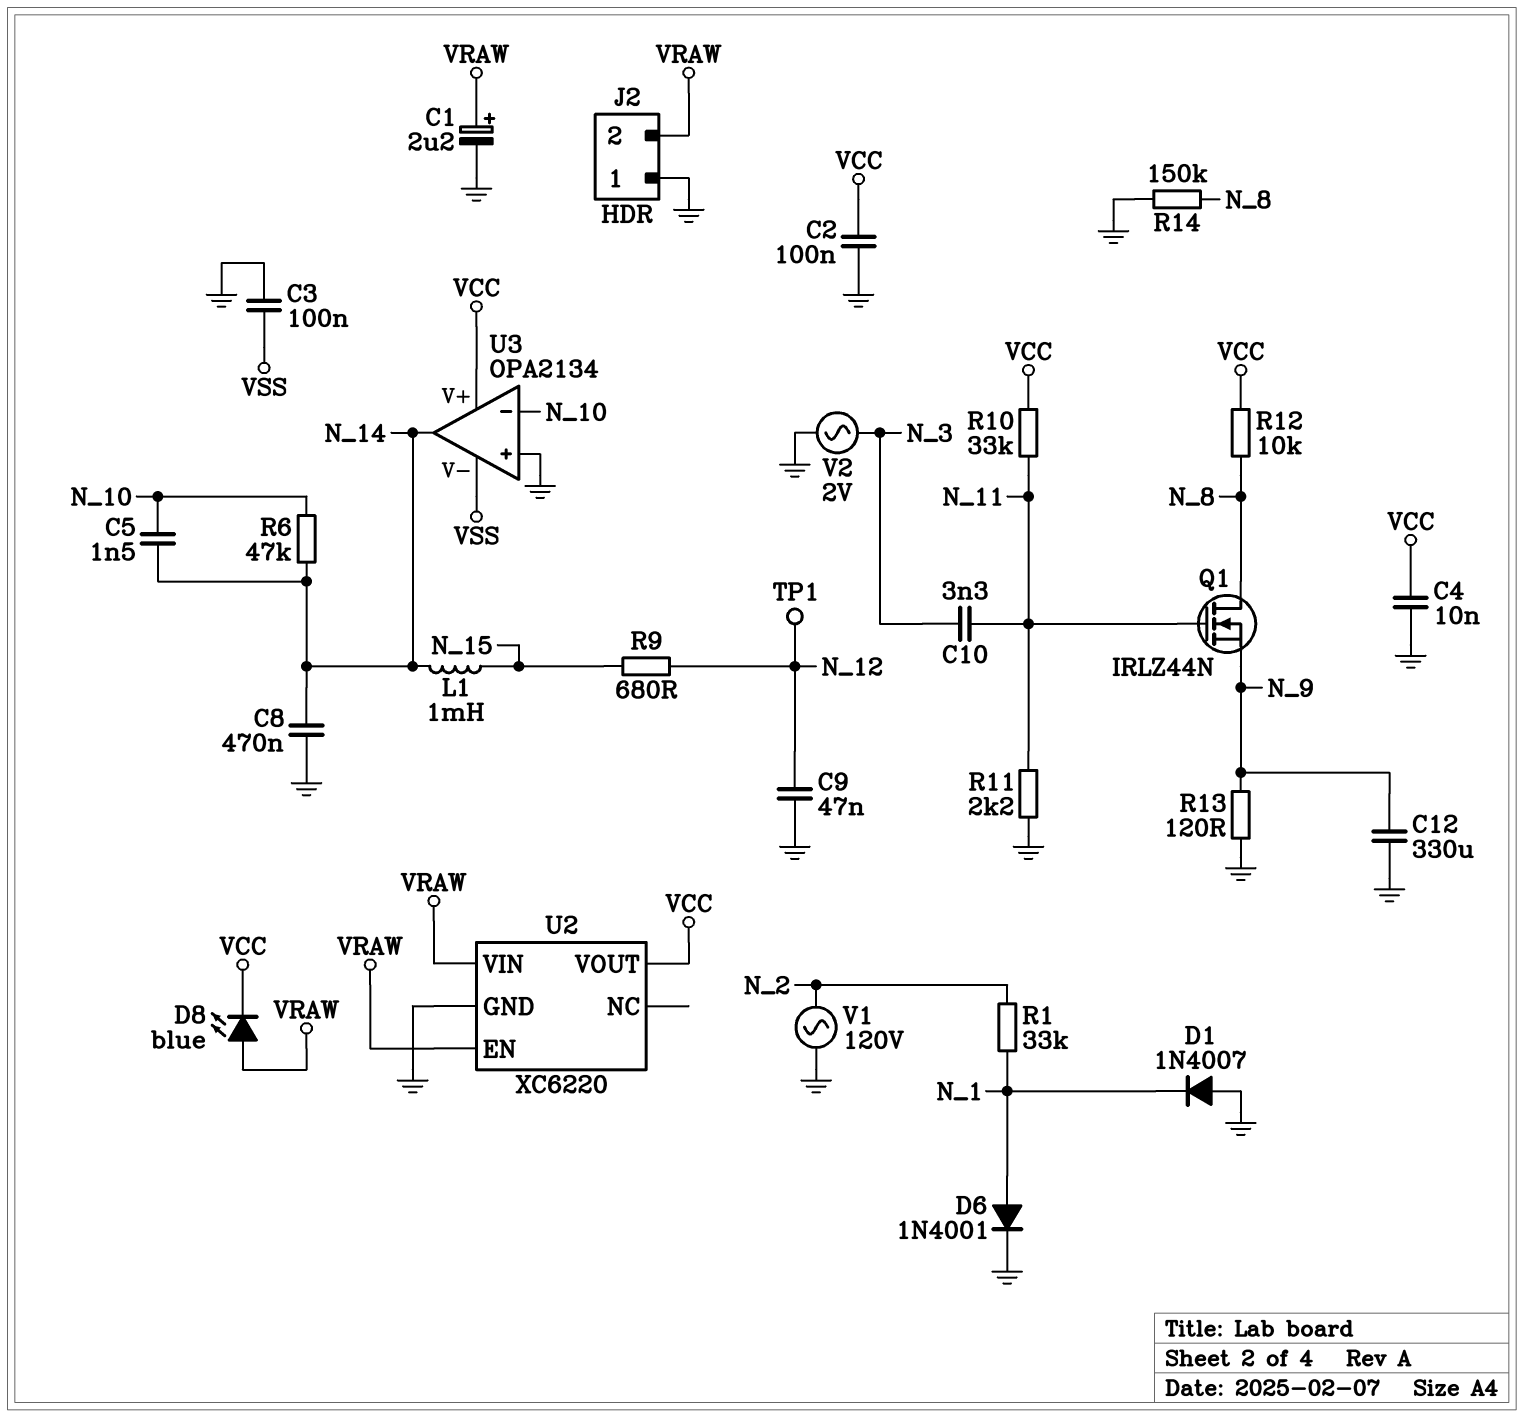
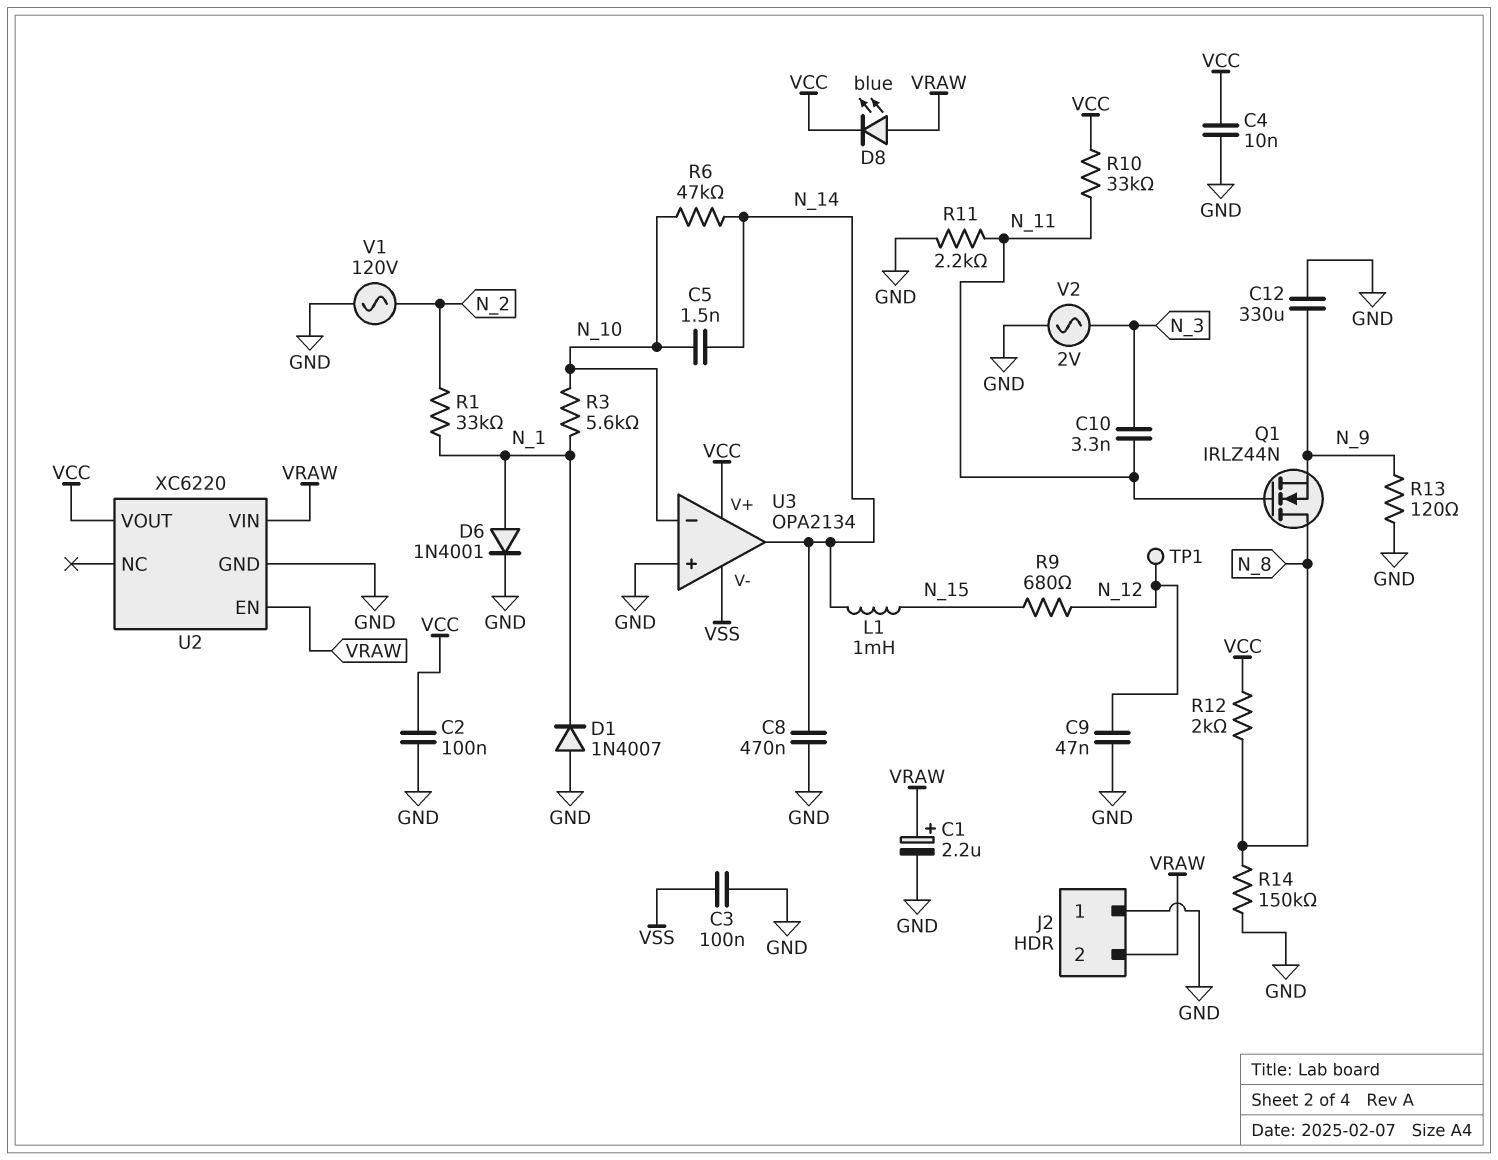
R3: none -> 5.6k (N_1, N_10)
R12: 10k (N_8, VCC) -> 2k (N_8, VCC)

